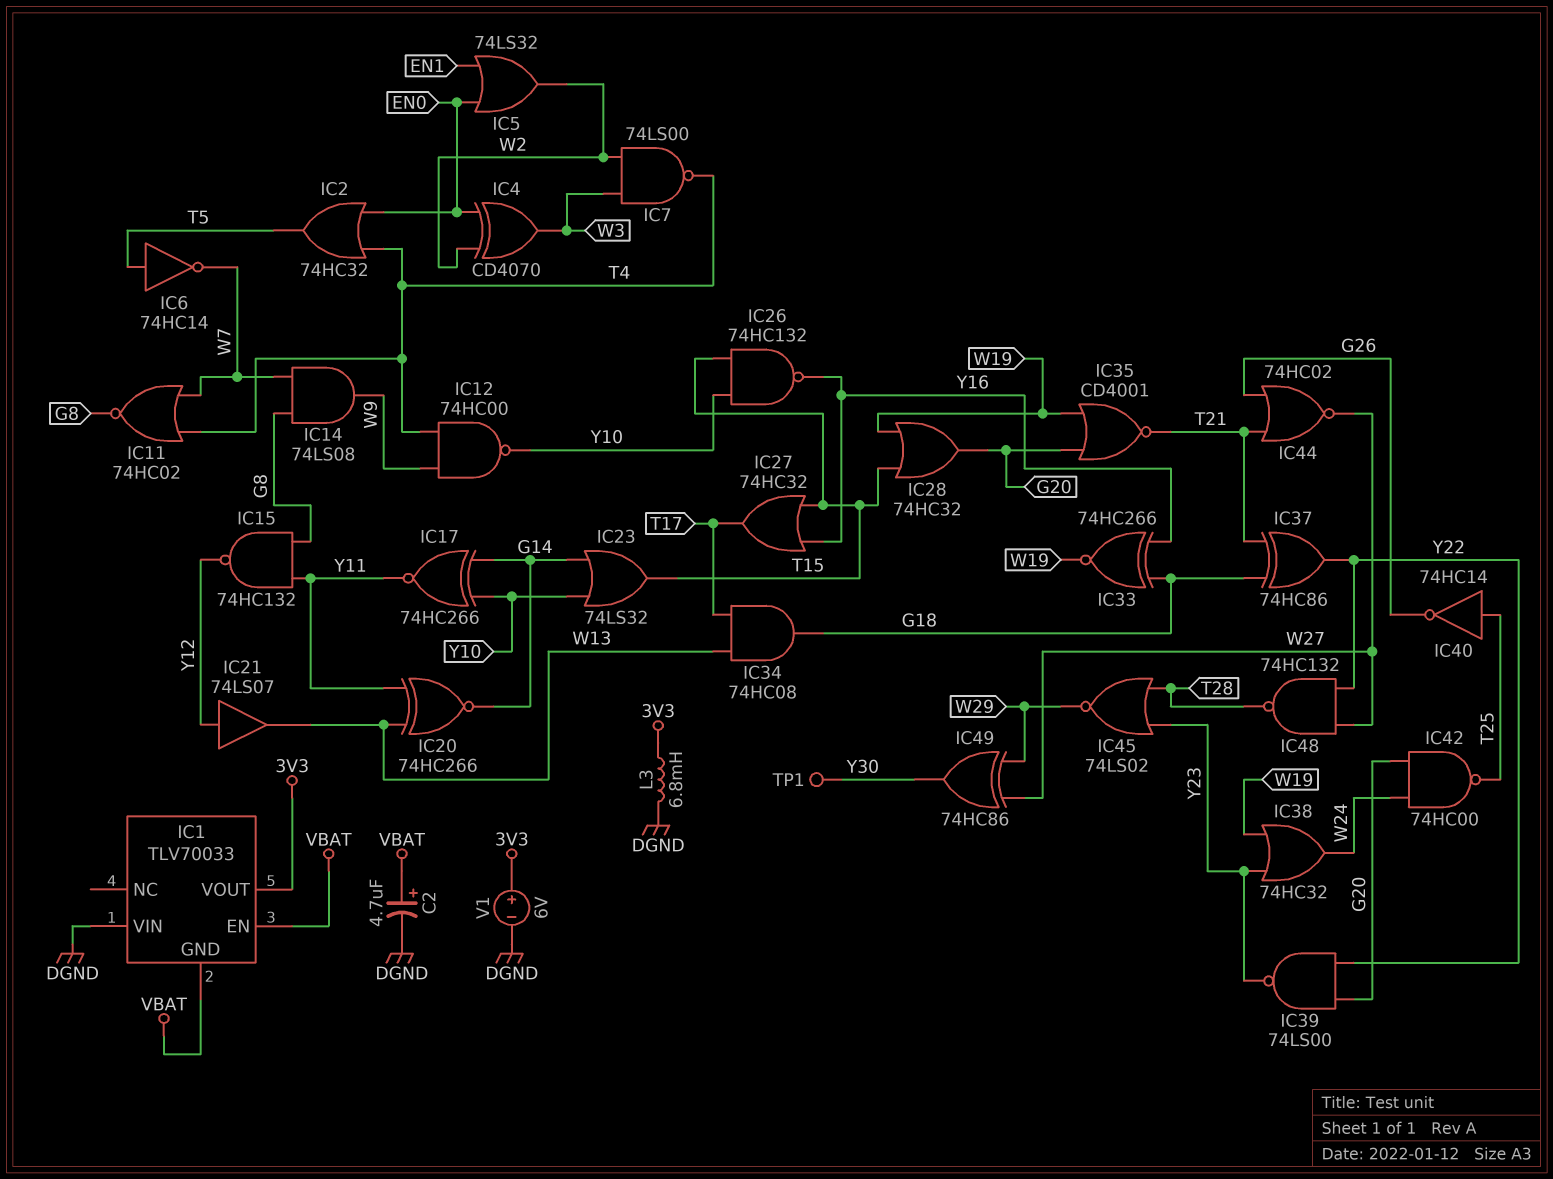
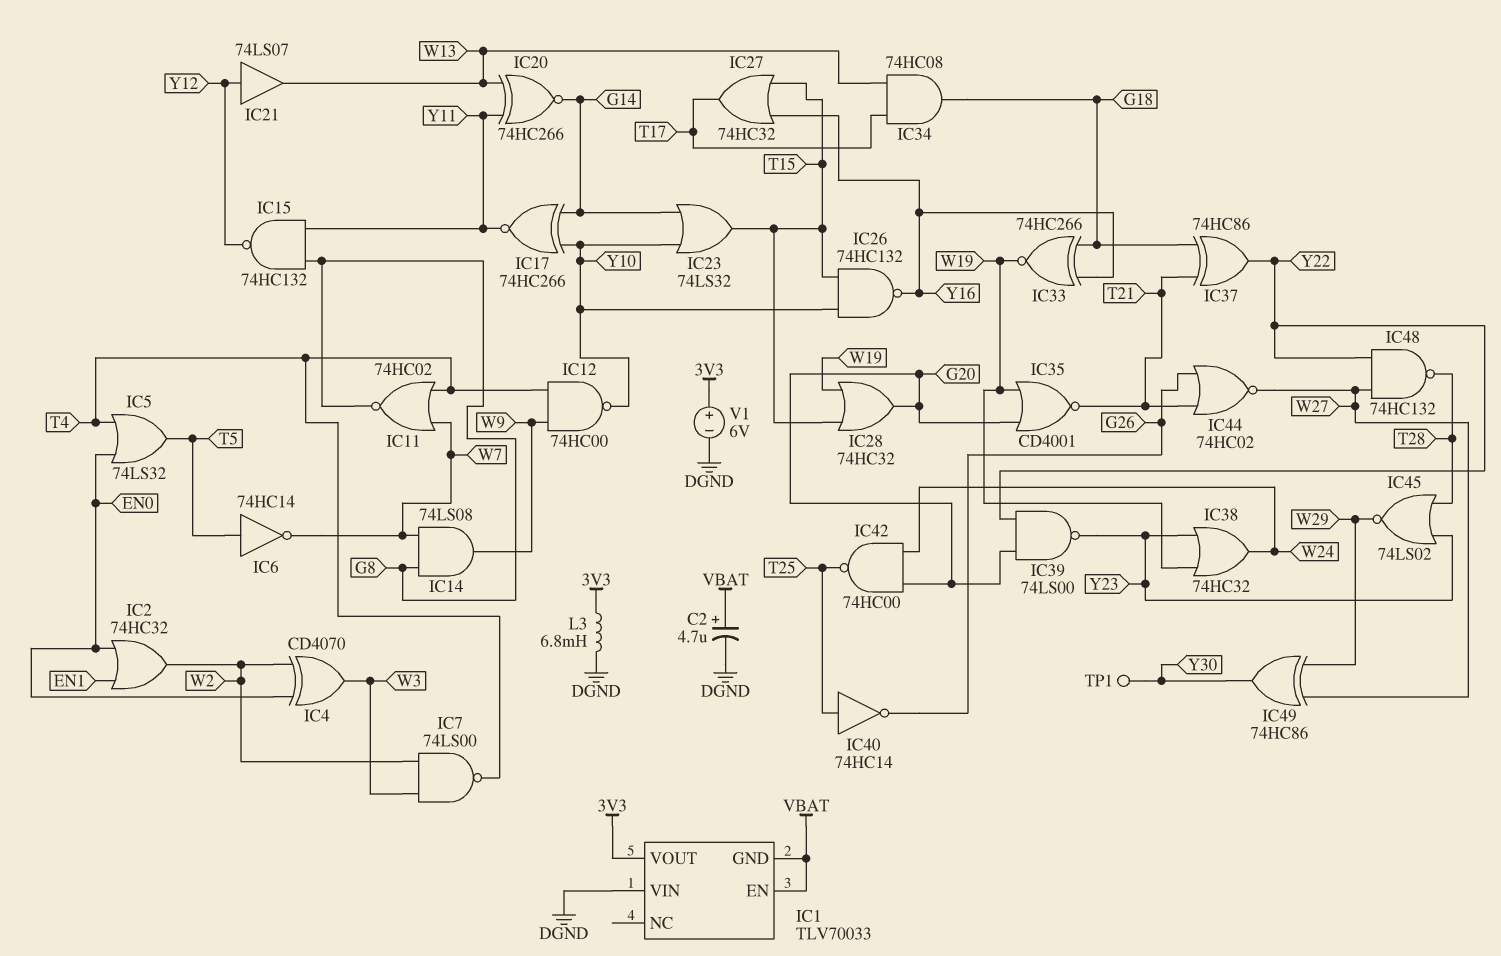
IC2: OR 74HC32 (in EN0, in T4, out T5) -> OR 74HC32 (in EN0, in EN1, out W2)
IC5: OR 74LS32 (in EN0, in EN1, out W2) -> OR 74LS32 (in EN0, in T4, out T5)

